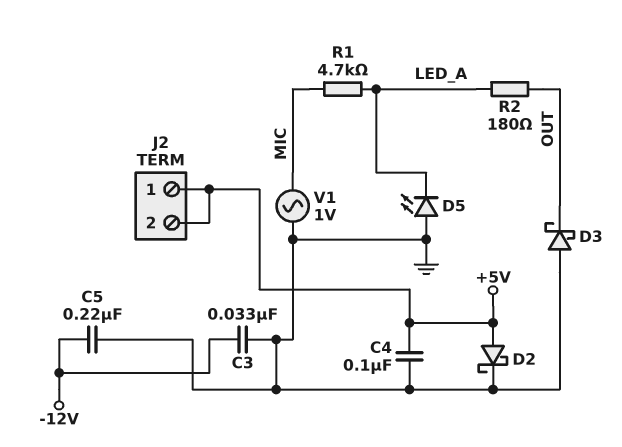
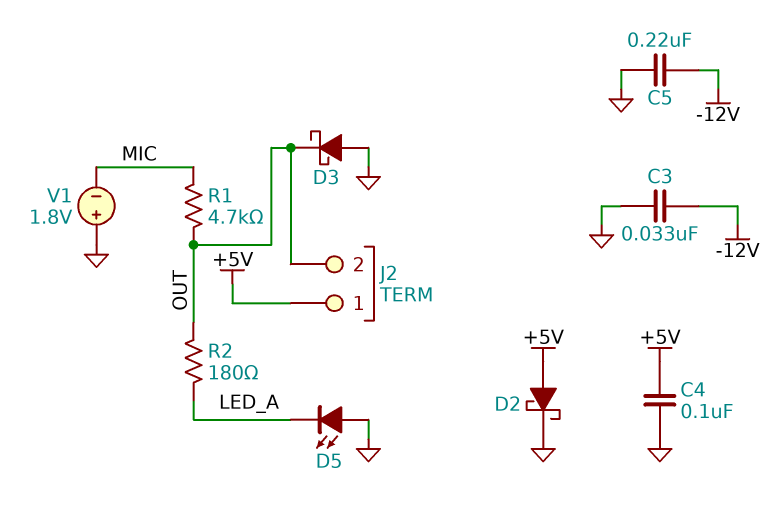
J2 pin 2: +5V -> OUT
R1: 4.7k (LED_A, MIC) -> 4.7k (MIC, OUT)
V1: AC 1V (GND, MIC) -> 1.8V (plus GND, minus MIC)

